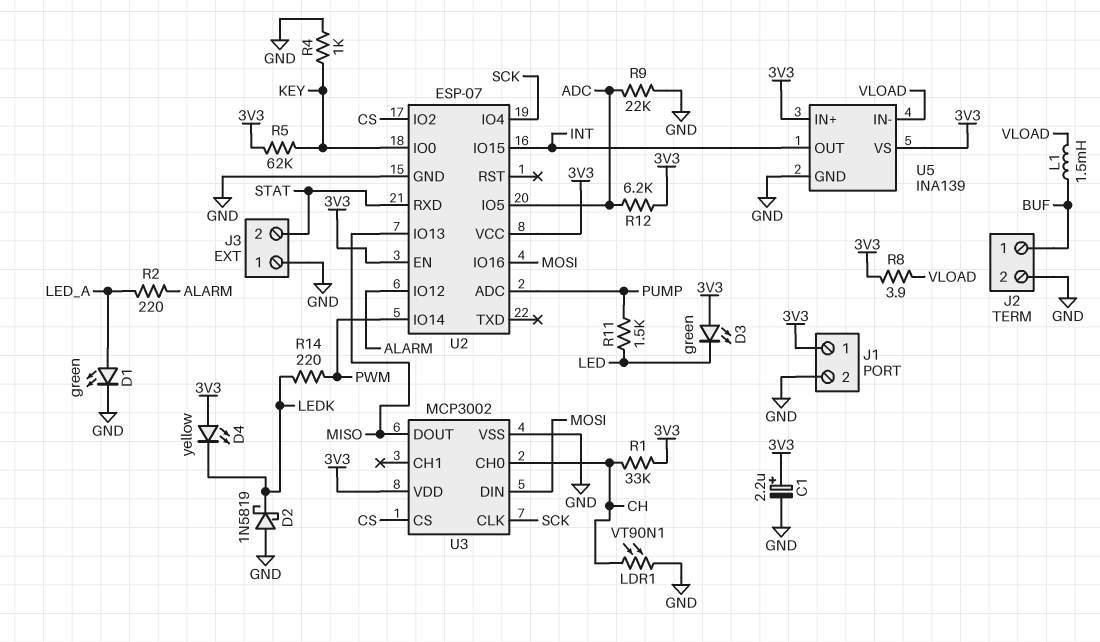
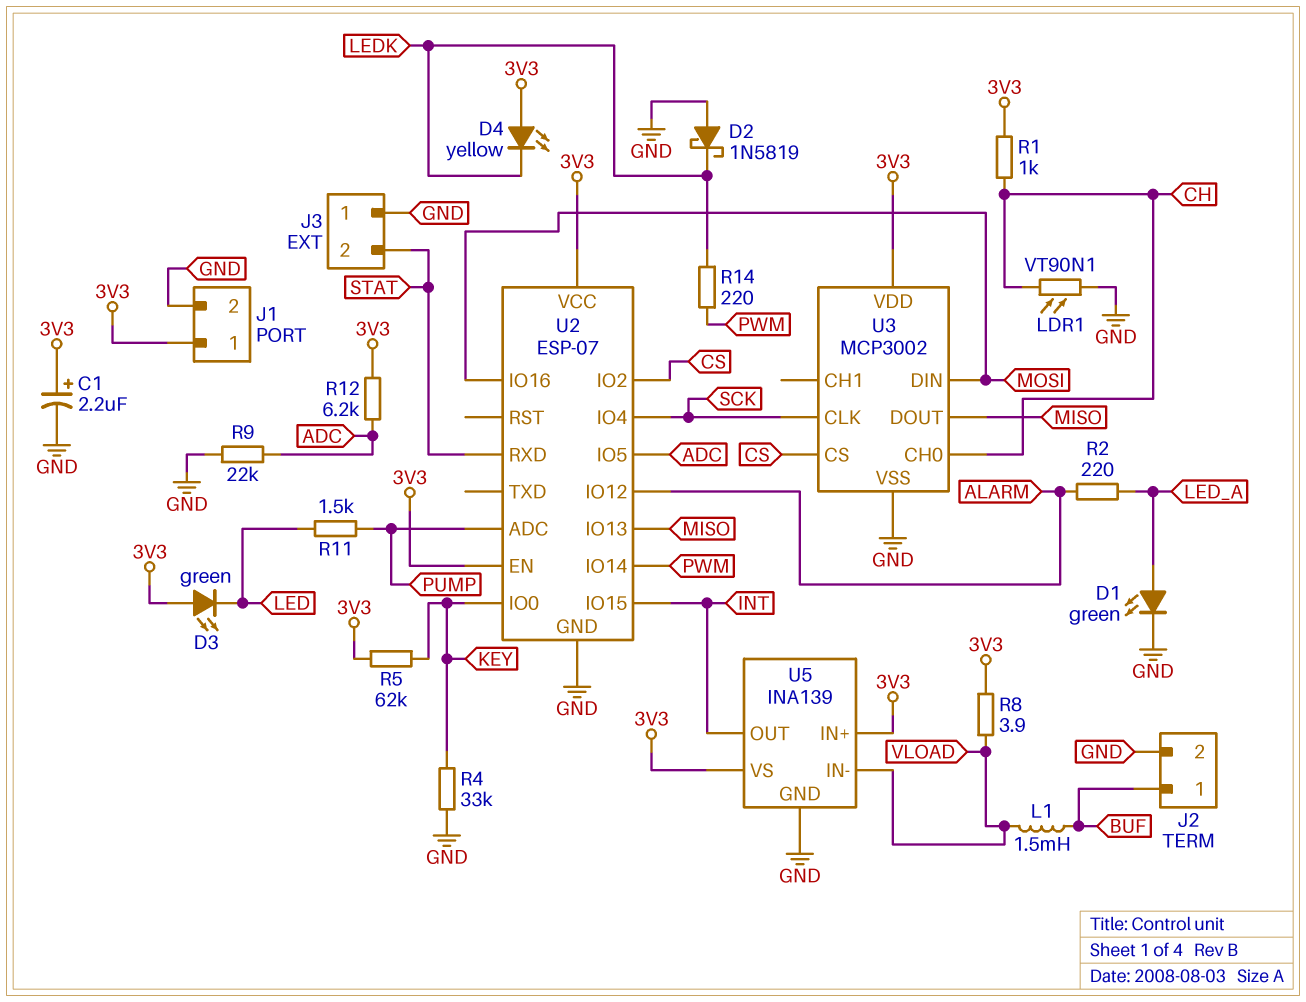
R1: 33k (3V3, CH) -> 1k (3V3, CH)
R4: 1k (GND, KEY) -> 33k (GND, KEY)

